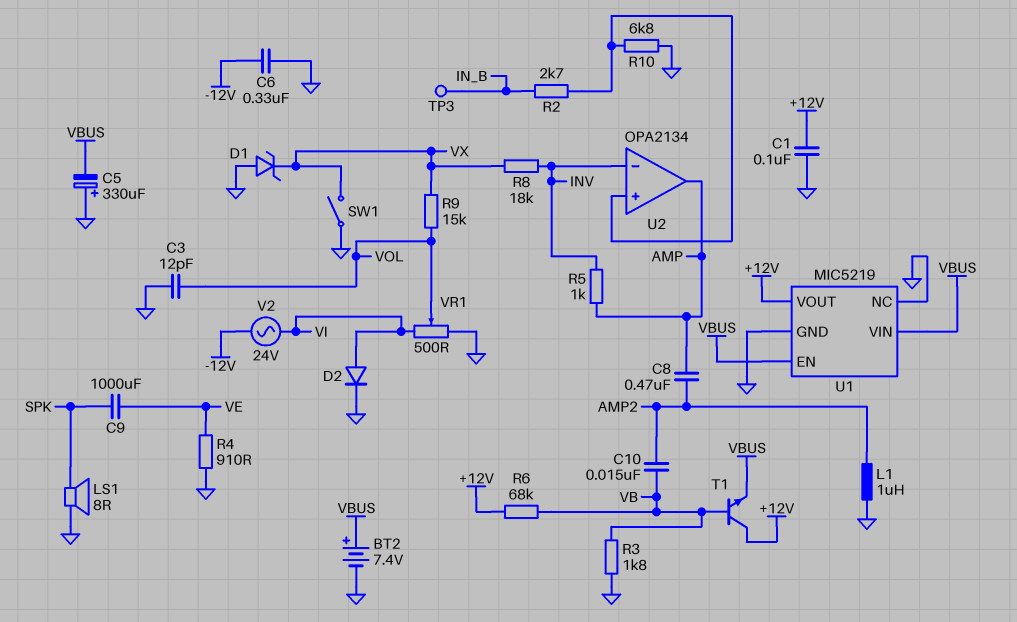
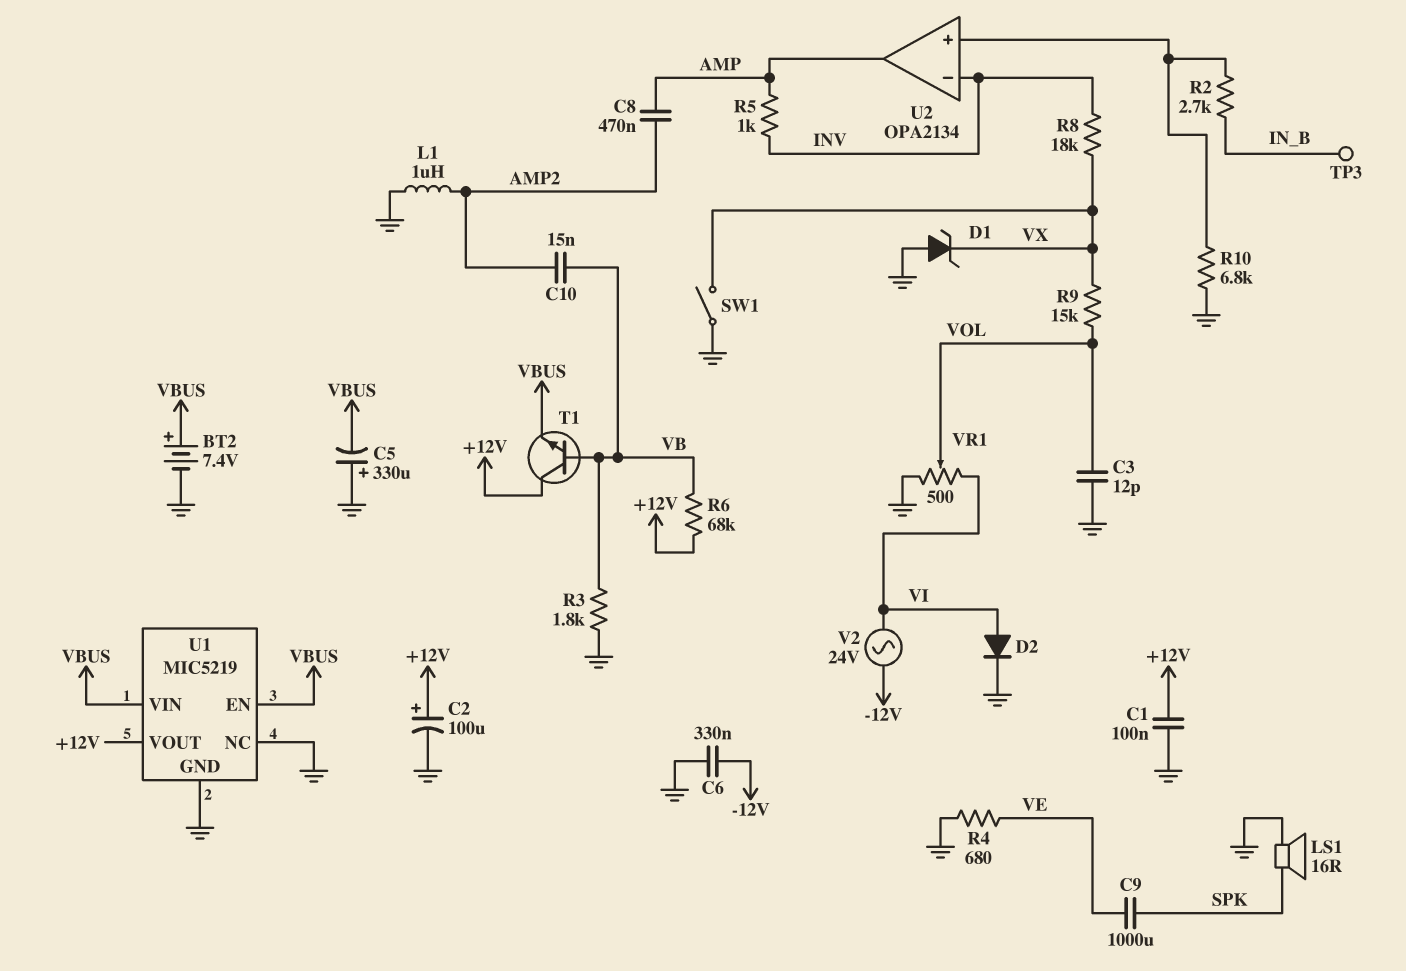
C2: none -> 100uF (plus +12V, minus GND)
LS1: speaker 8R (GND, SPK) -> speaker 16R (GND, SPK)
R4: 910 (GND, VE) -> 680 (GND, VE)

